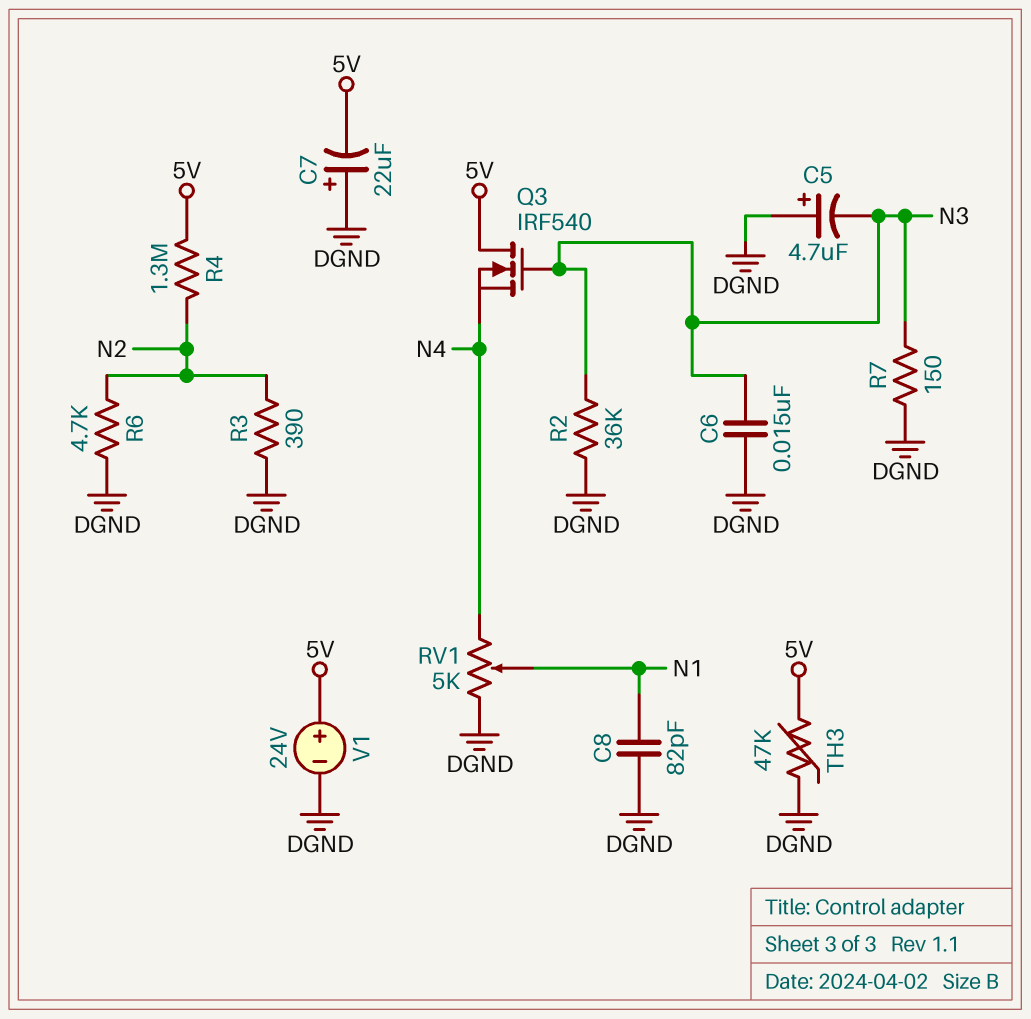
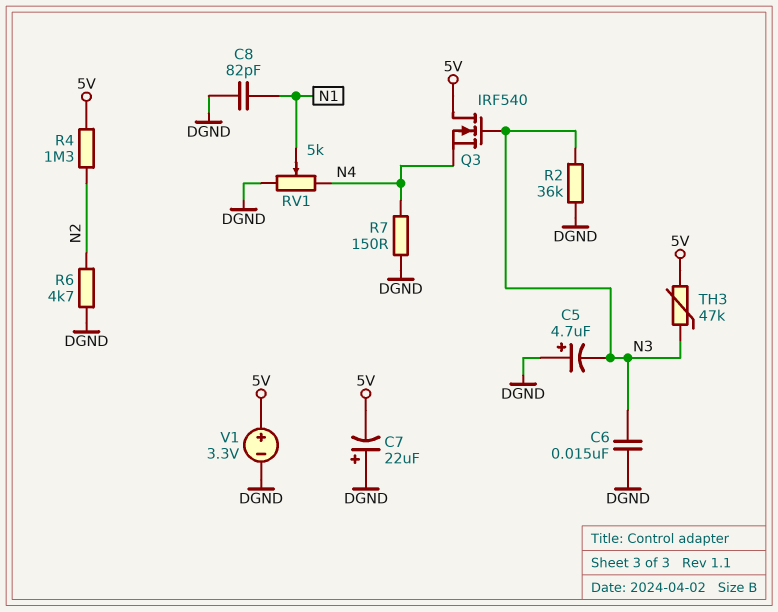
R3: 390 (DGND, N2) -> none
R7: 150 (DGND, N3) -> 150 (DGND, N4)
TH3: 47k (5V, DGND) -> 47k (5V, N3)
V1: 24V (plus 5V, minus DGND) -> 3.3V (plus 5V, minus DGND)

